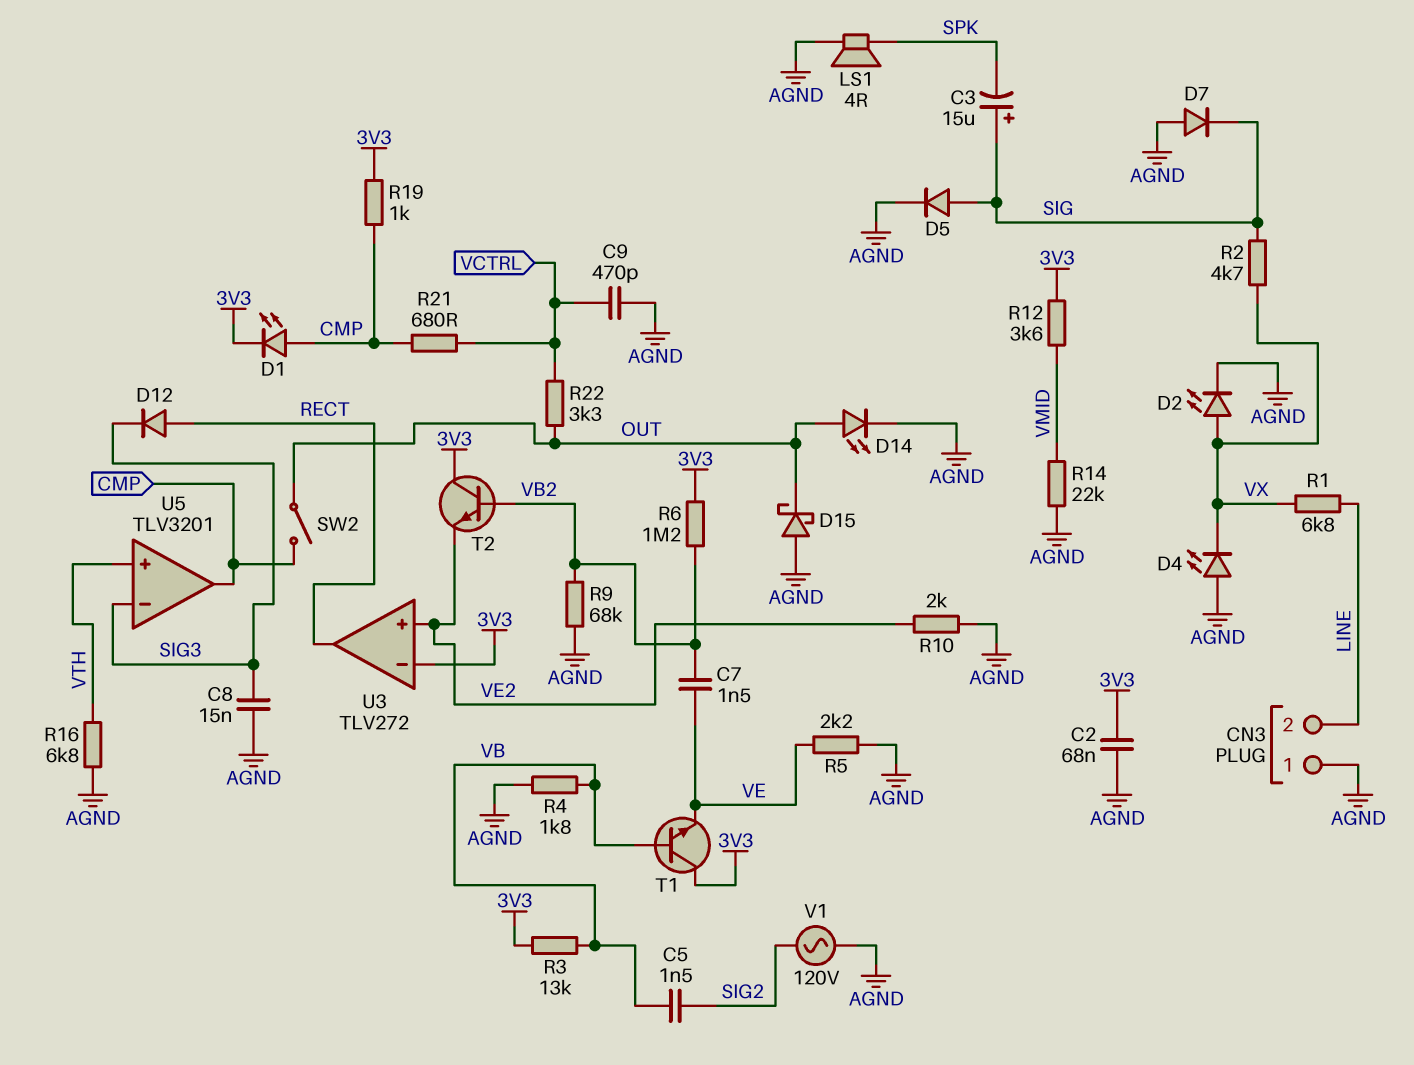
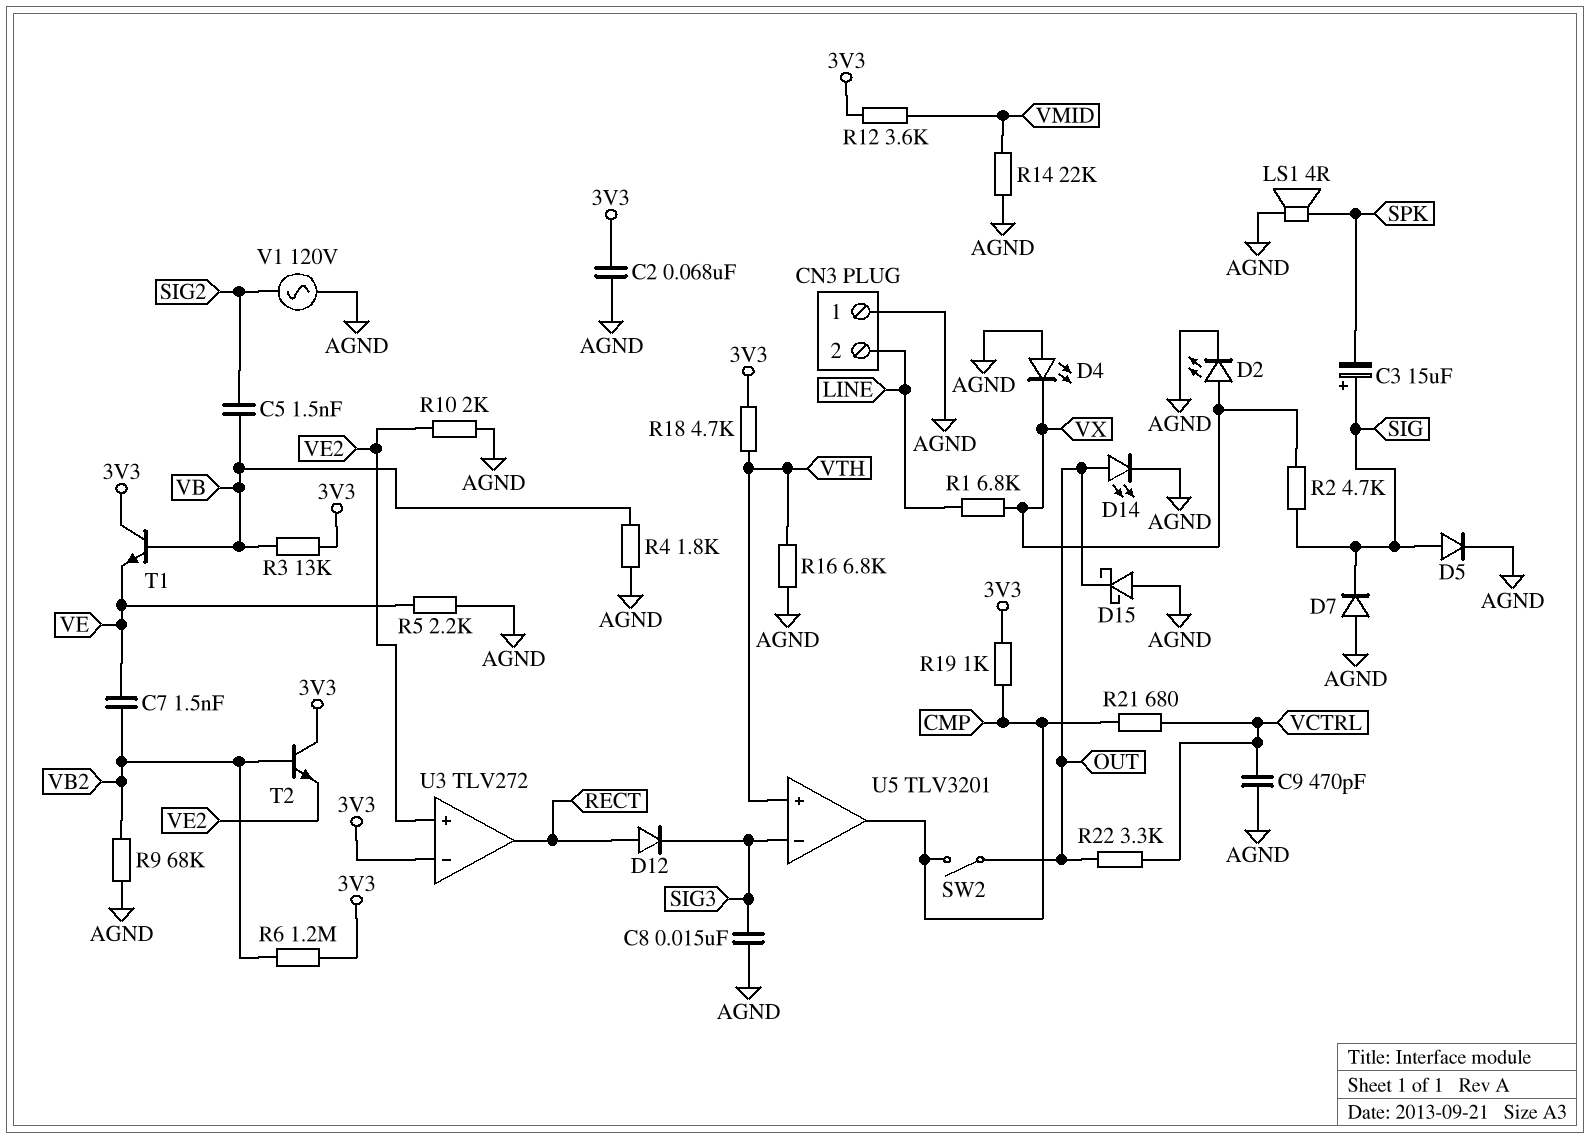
D1: LED (A CMP, K 3V3) -> none
R18: none -> 4.7k (3V3, VTH)

